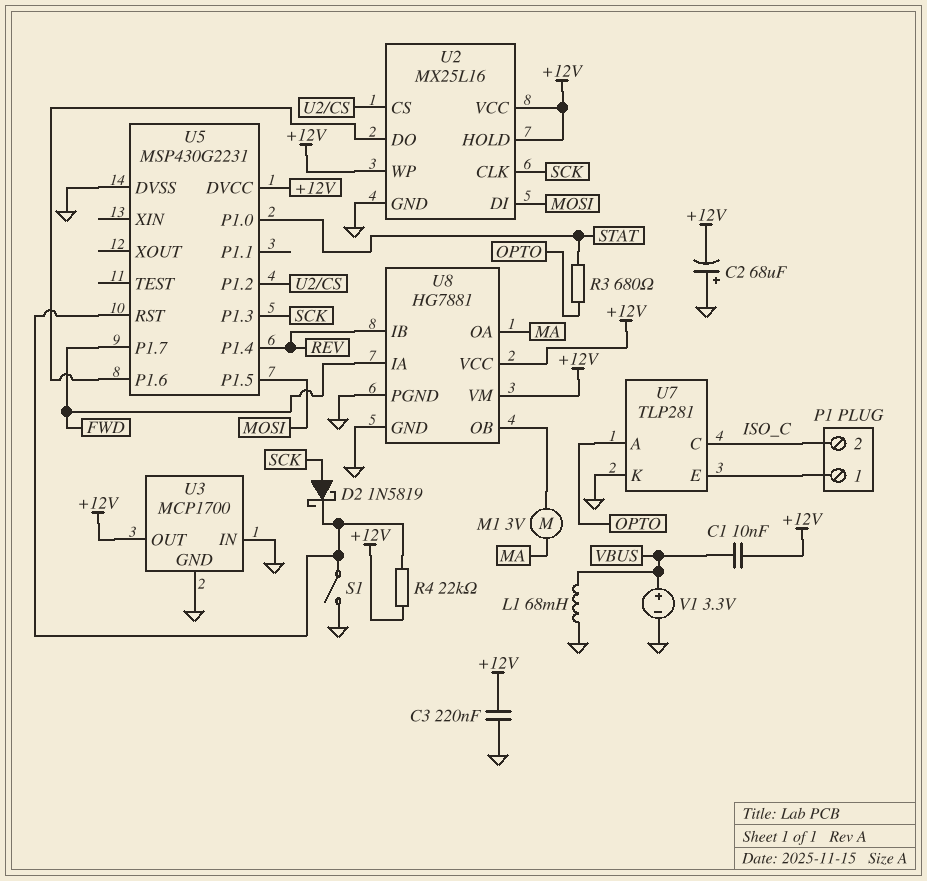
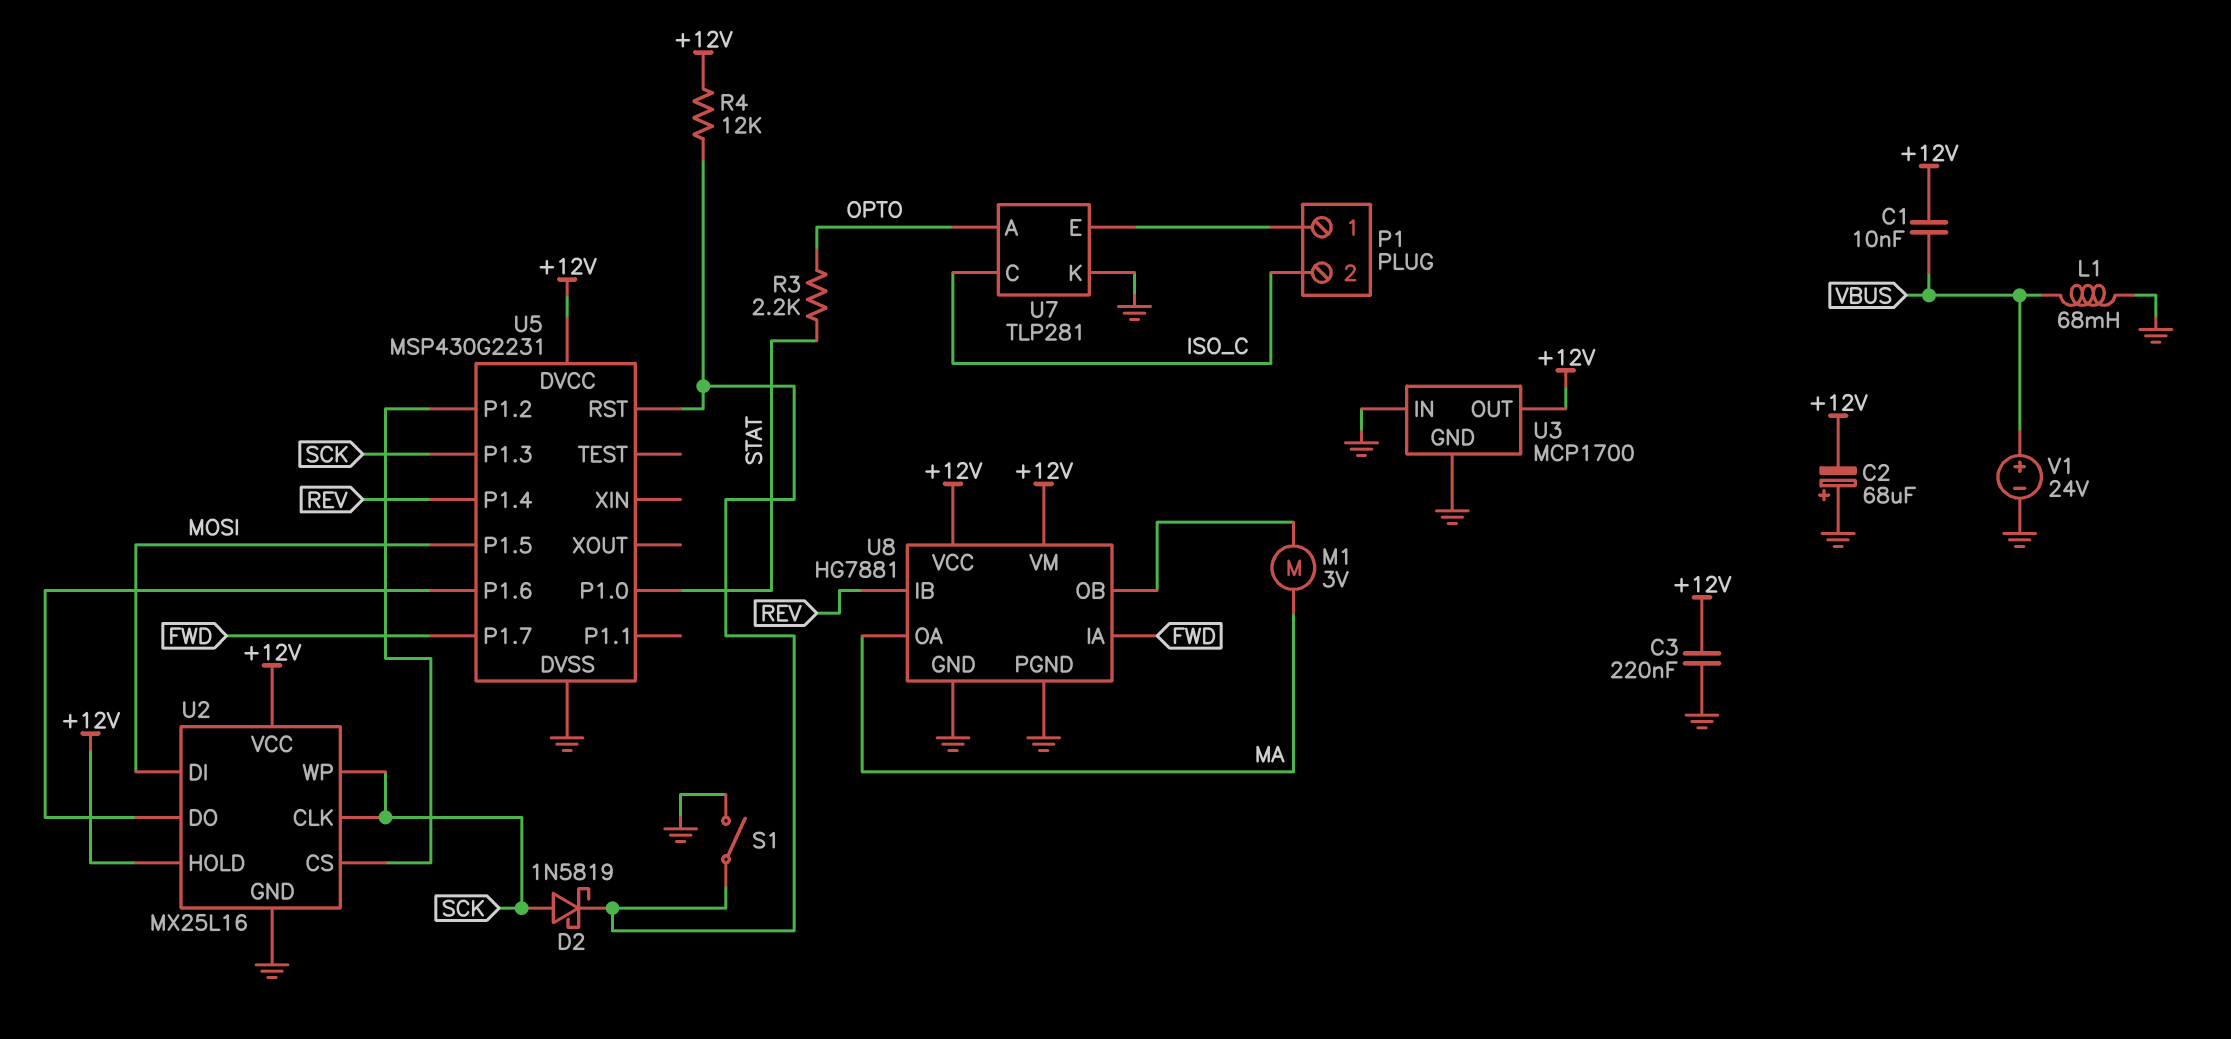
R3: 680 (OPTO, STAT) -> 2.2k (OPTO, STAT)
R4: 22k (+12V, U5/RST) -> 12k (+12V, U5/RST)
U2 pin WP: +12V -> SCK
V1: 3.3V (plus VBUS, minus GND) -> 24V (plus VBUS, minus GND)

